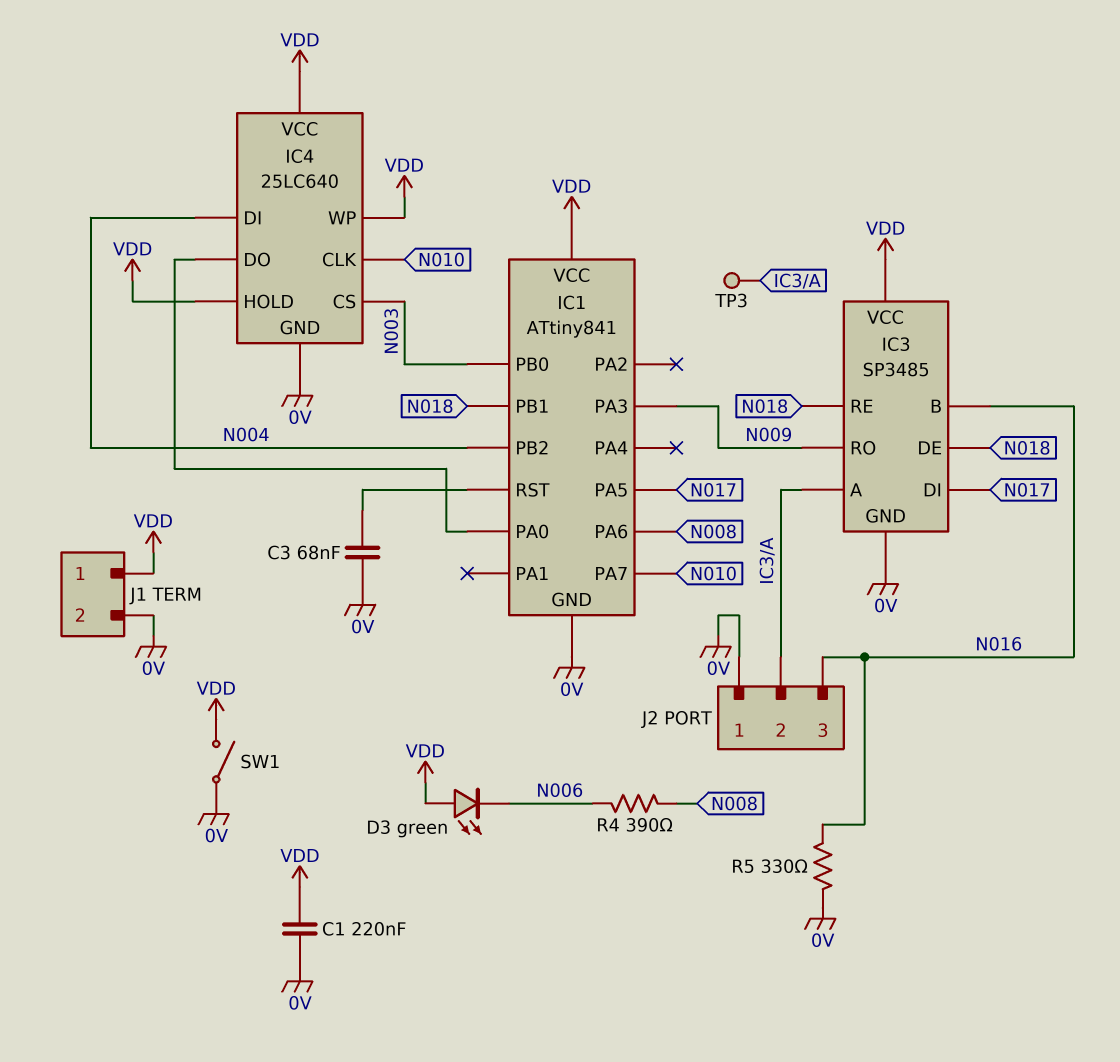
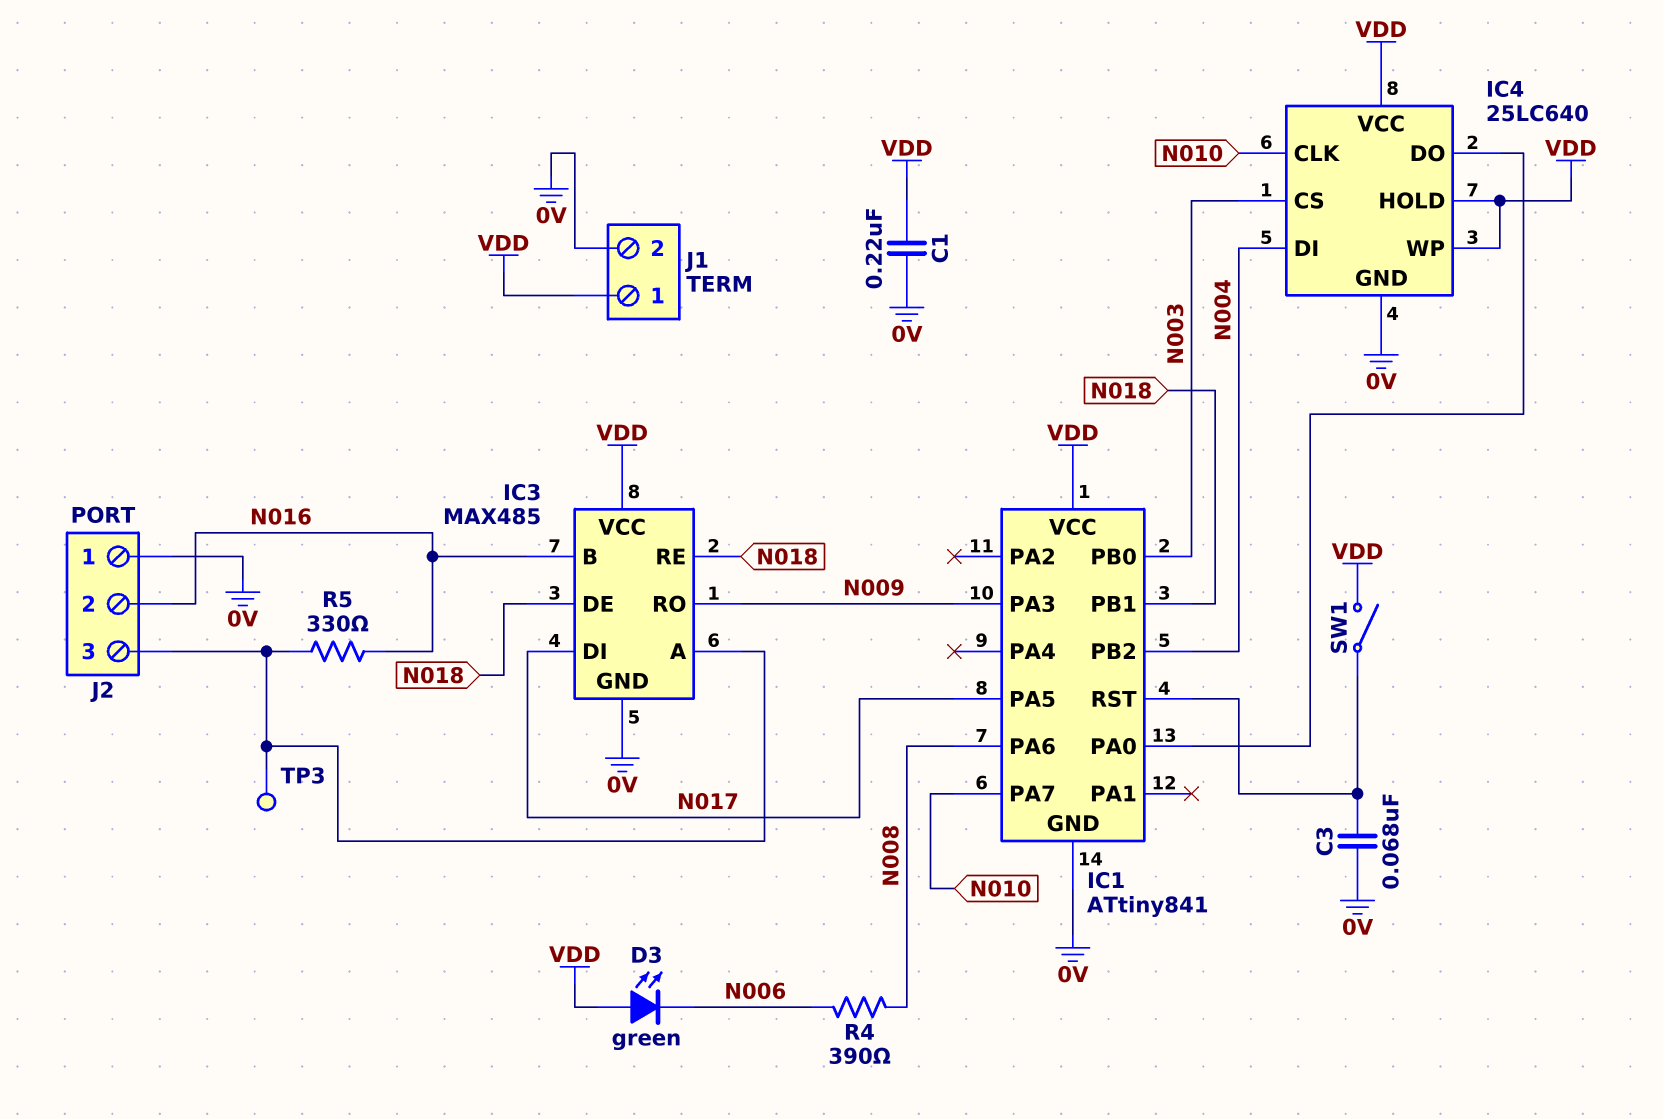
IC3: SP3485 -> MAX485
J2 pin 2: IC3/A -> N016
J2 pin 3: N016 -> IC3/A
R5: 330 (0V, N016) -> 330 (IC3/A, N016)
SW1: switch (0V, VDD) -> switch (IC1/RST, VDD)

